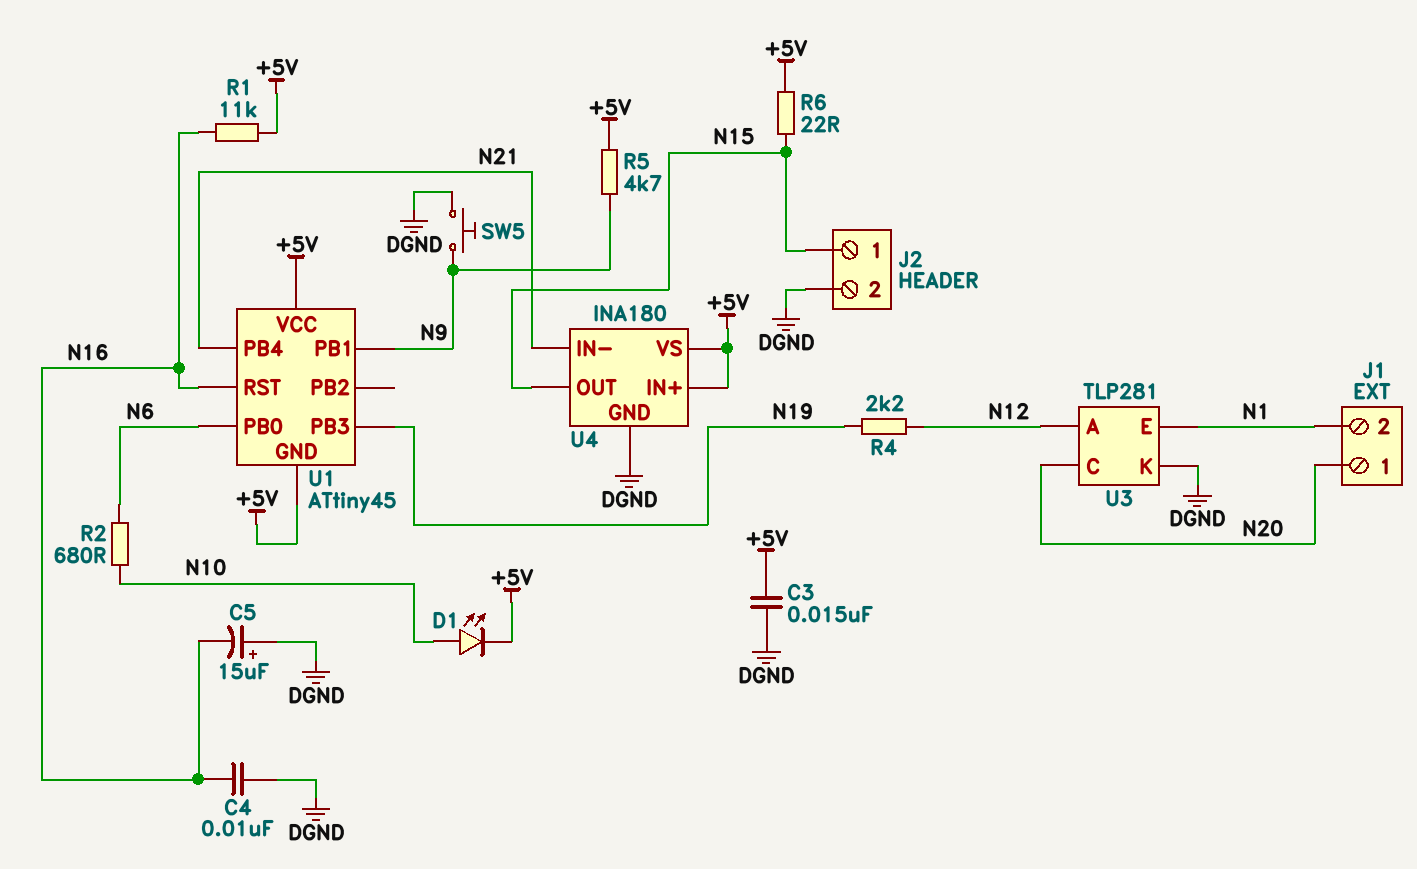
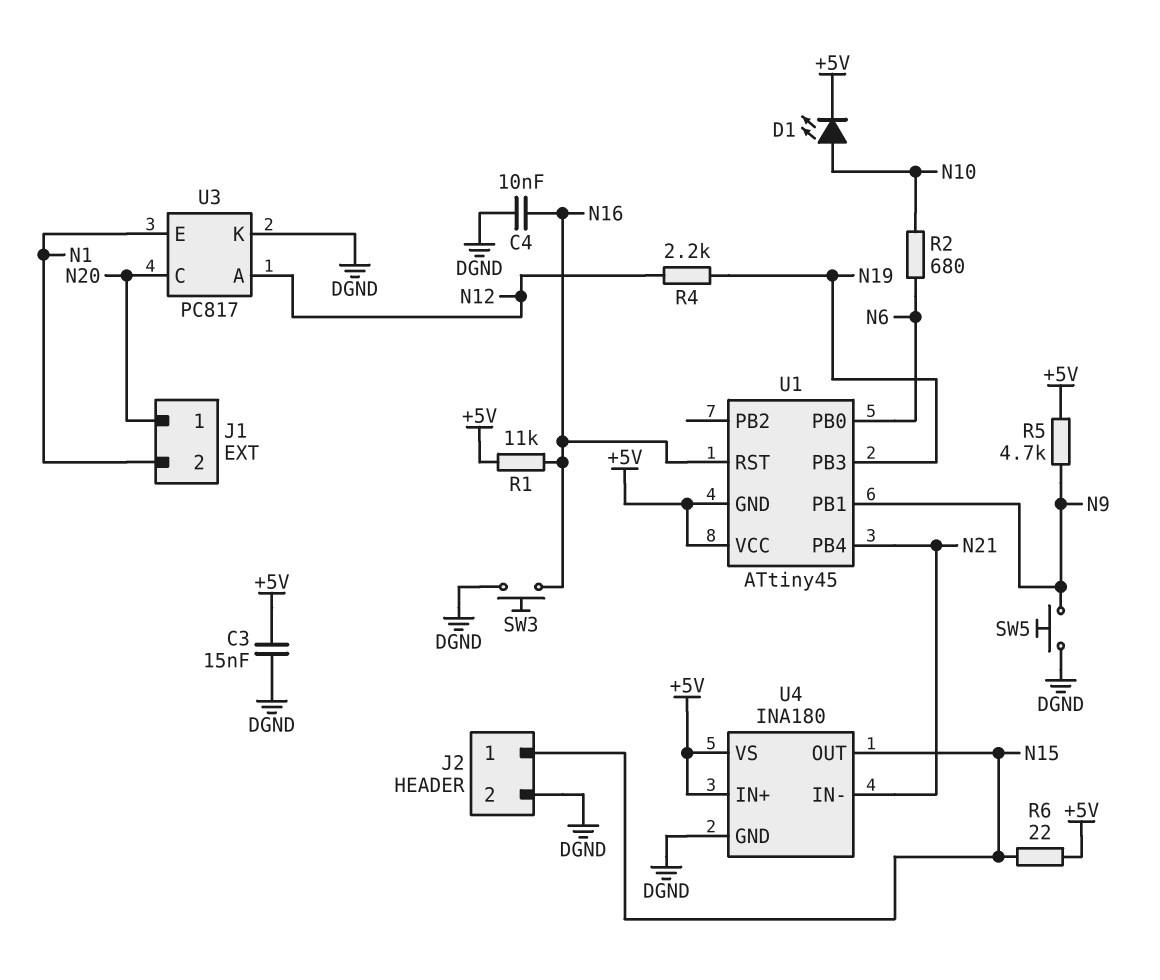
C5: 15uF (plus DGND, minus N16) -> none
SW3: none -> button (DGND, N16)
U3: TLP281 -> PC817

